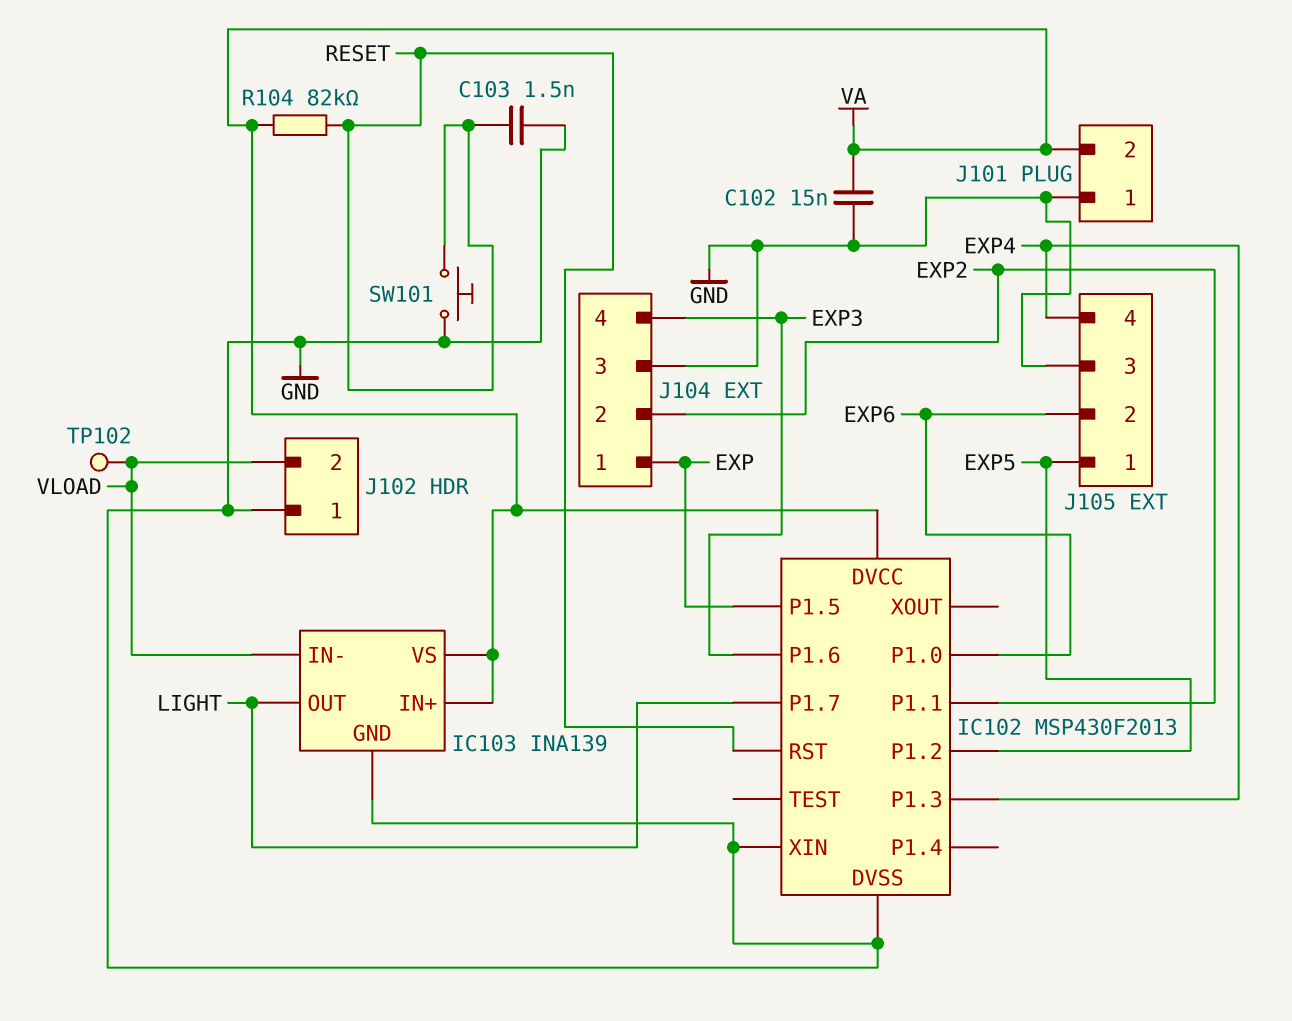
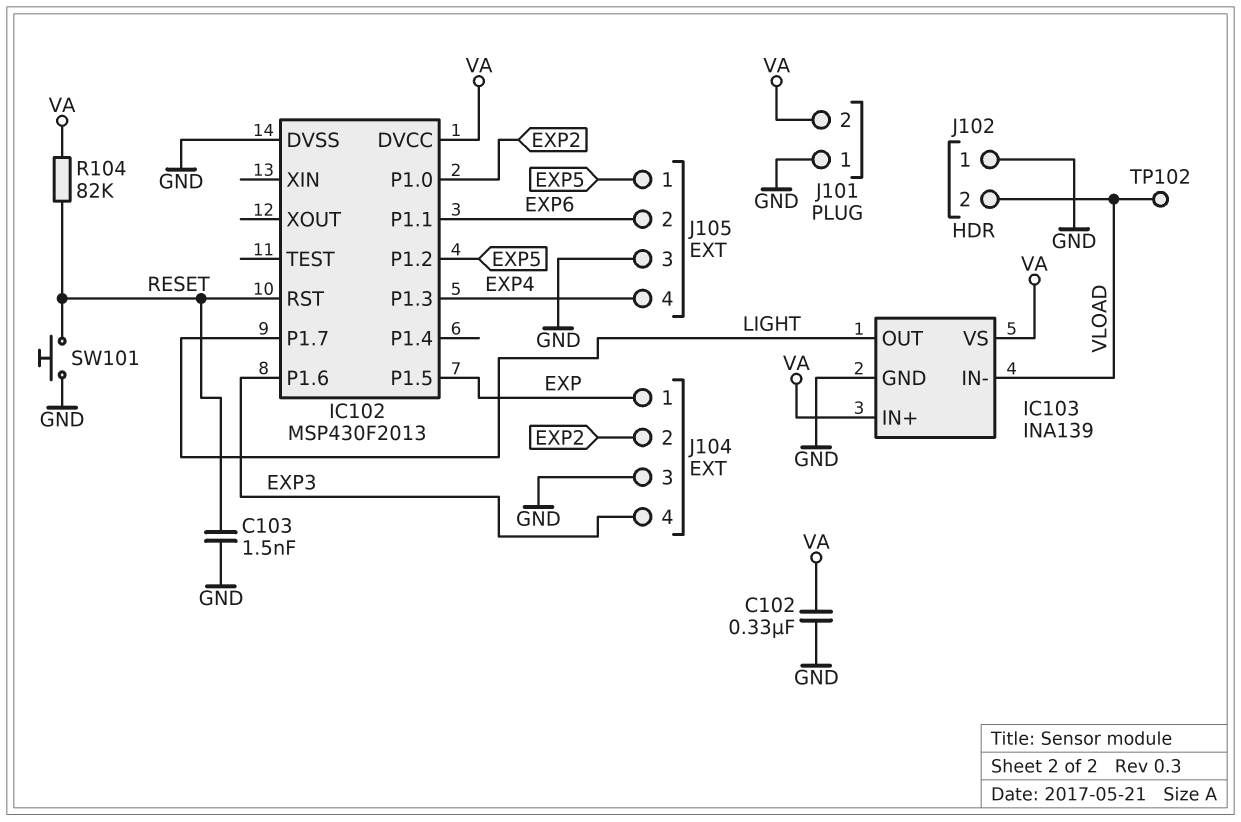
C102: 15nF (GND, VA) -> 330nF (GND, VA)
IC102 pin P1.0: EXP6 -> EXP2
IC102 pin P1.1: EXP2 -> EXP6
IC102 pin XIN: GND -> none

